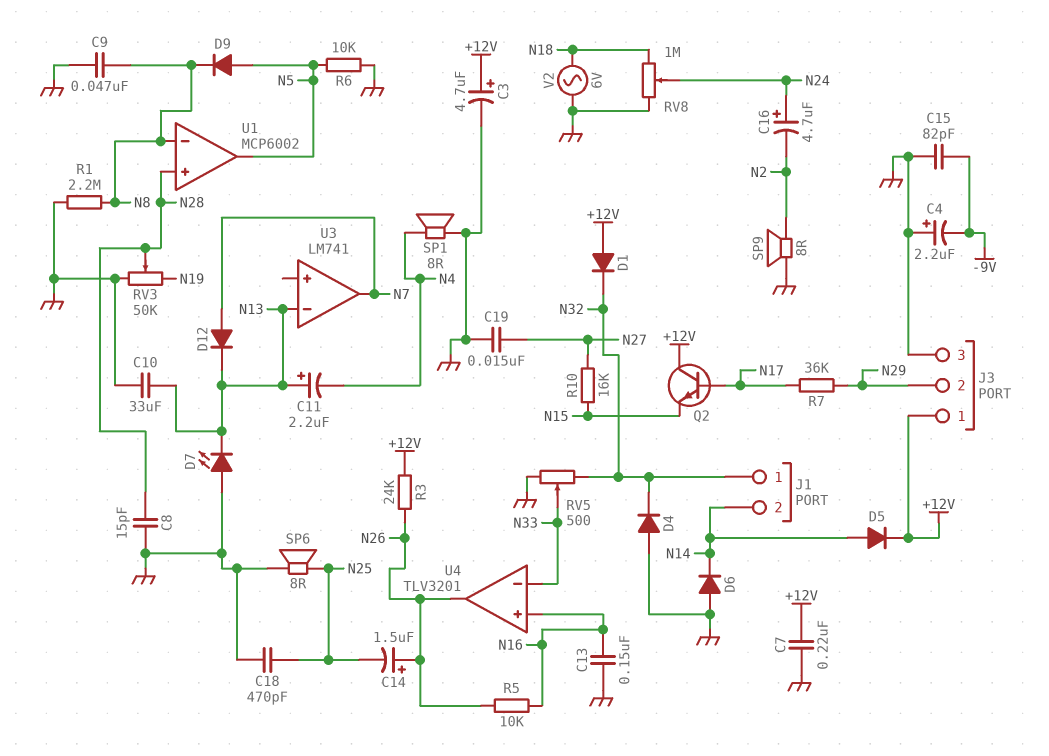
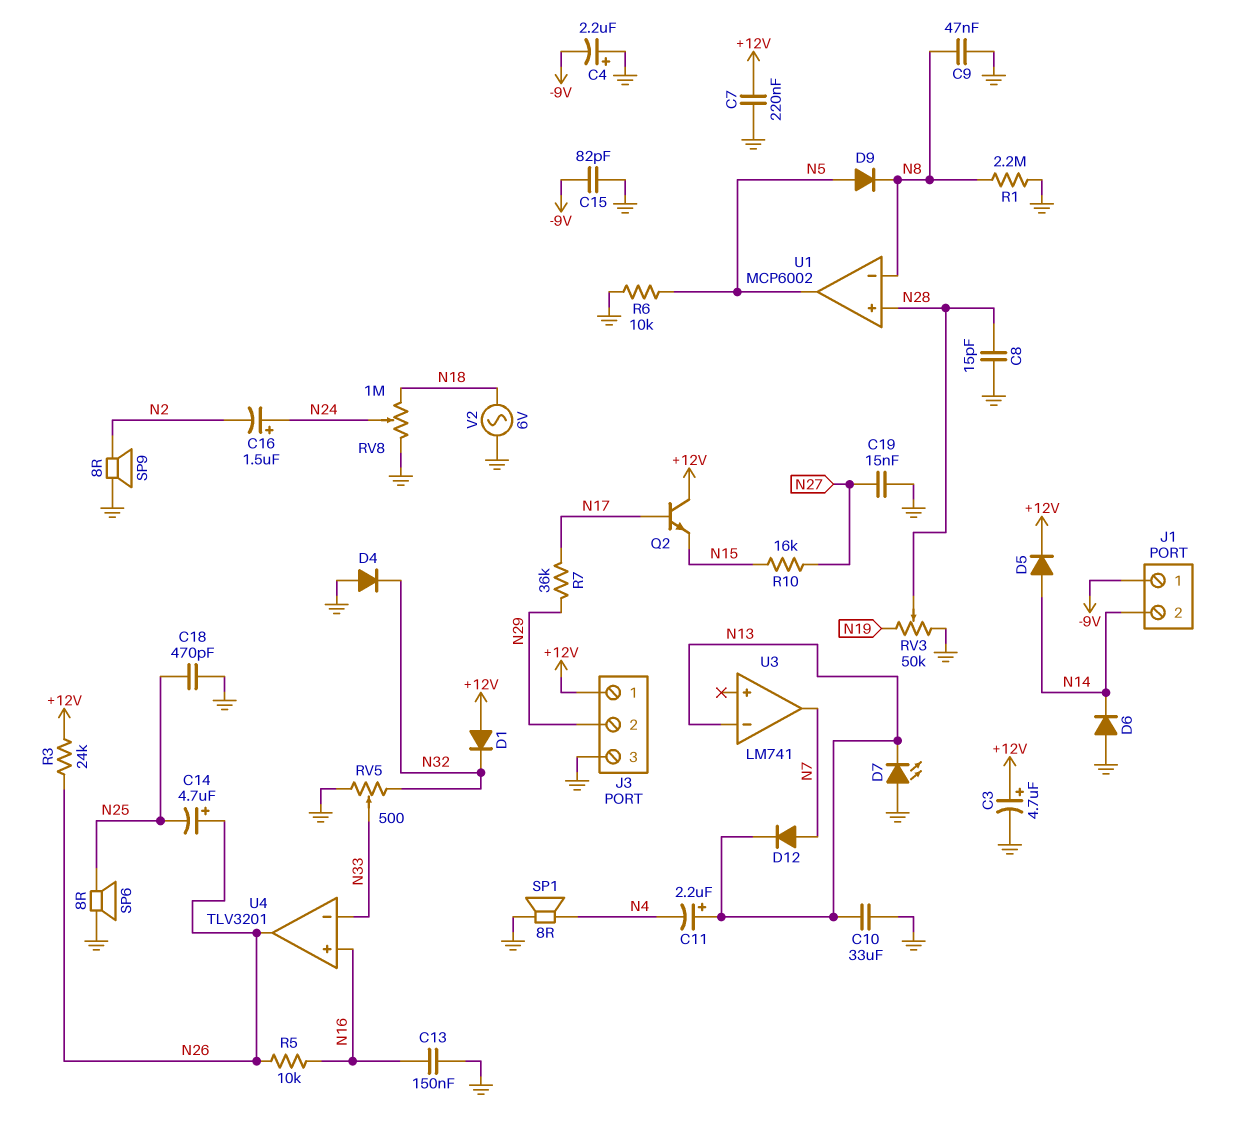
C14: 1.5uF (plus N26, minus N25) -> 4.7uF (plus N26, minus N25)
C16: 4.7uF (plus N24, minus N2) -> 1.5uF (plus N24, minus N2)
J1 pin 1: N32 -> -9V

